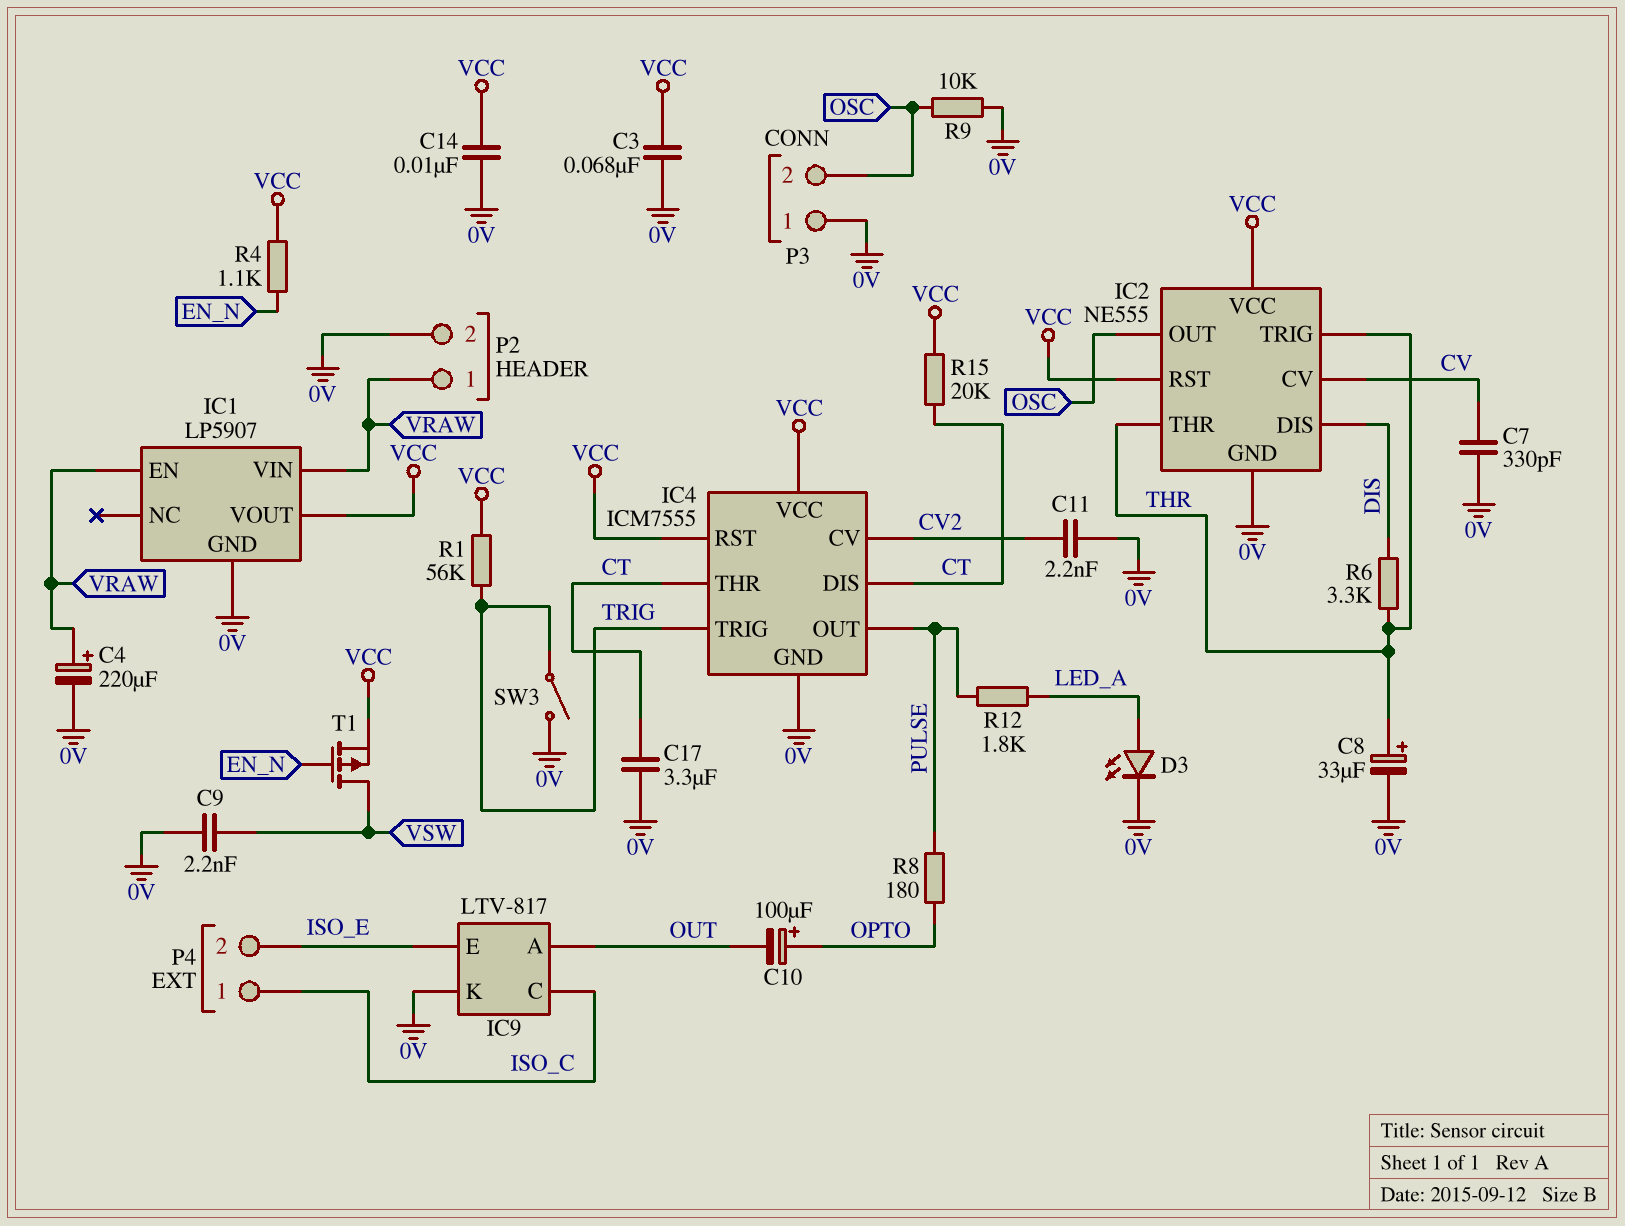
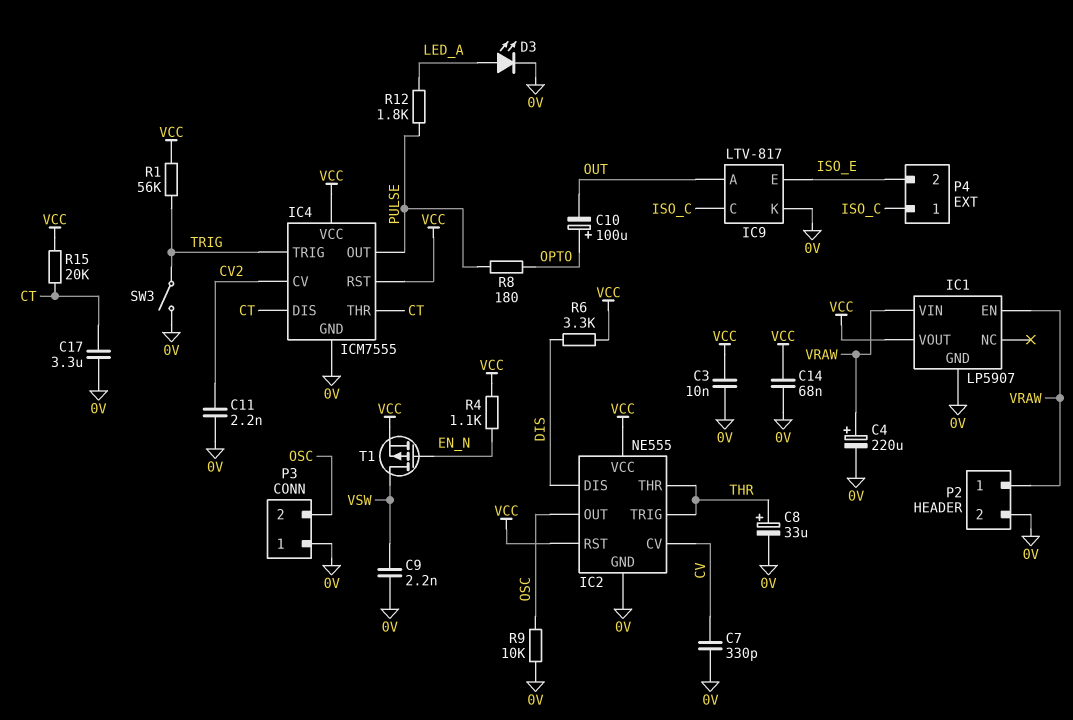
C3: 68nF (0V, VCC) -> 10nF (0V, VCC)
C14: 10nF (0V, VCC) -> 68nF (0V, VCC)
R6: 3.3k (DIS, THR) -> 3.3k (DIS, VCC)

